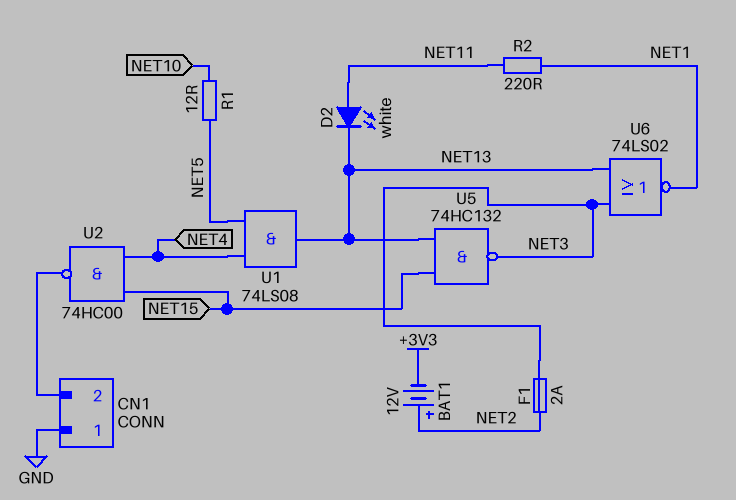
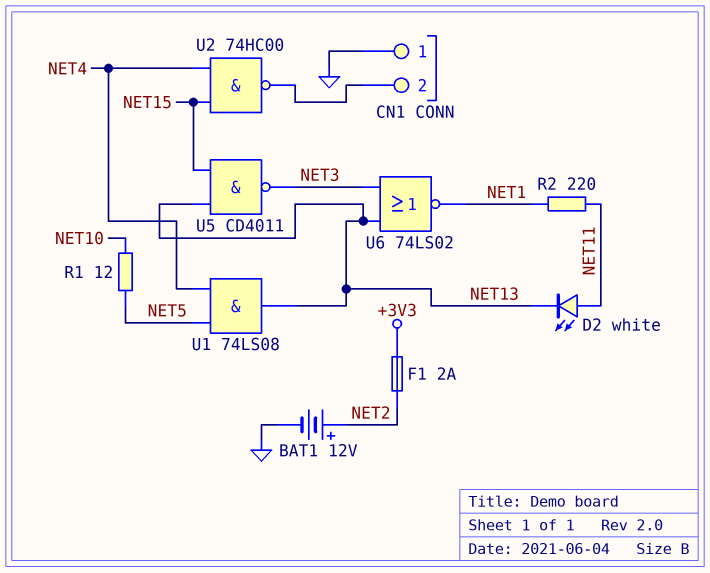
BAT1: 12V (plus NET2, minus +3V3) -> 12V (plus NET2, minus GND)
F1: 2A (NET2, NET3) -> 2A (+3V3, NET2)
U5: NAND 74HC132 (in NET13, in NET15, out NET3) -> NAND CD4011 (in NET13, in NET15, out NET3)

